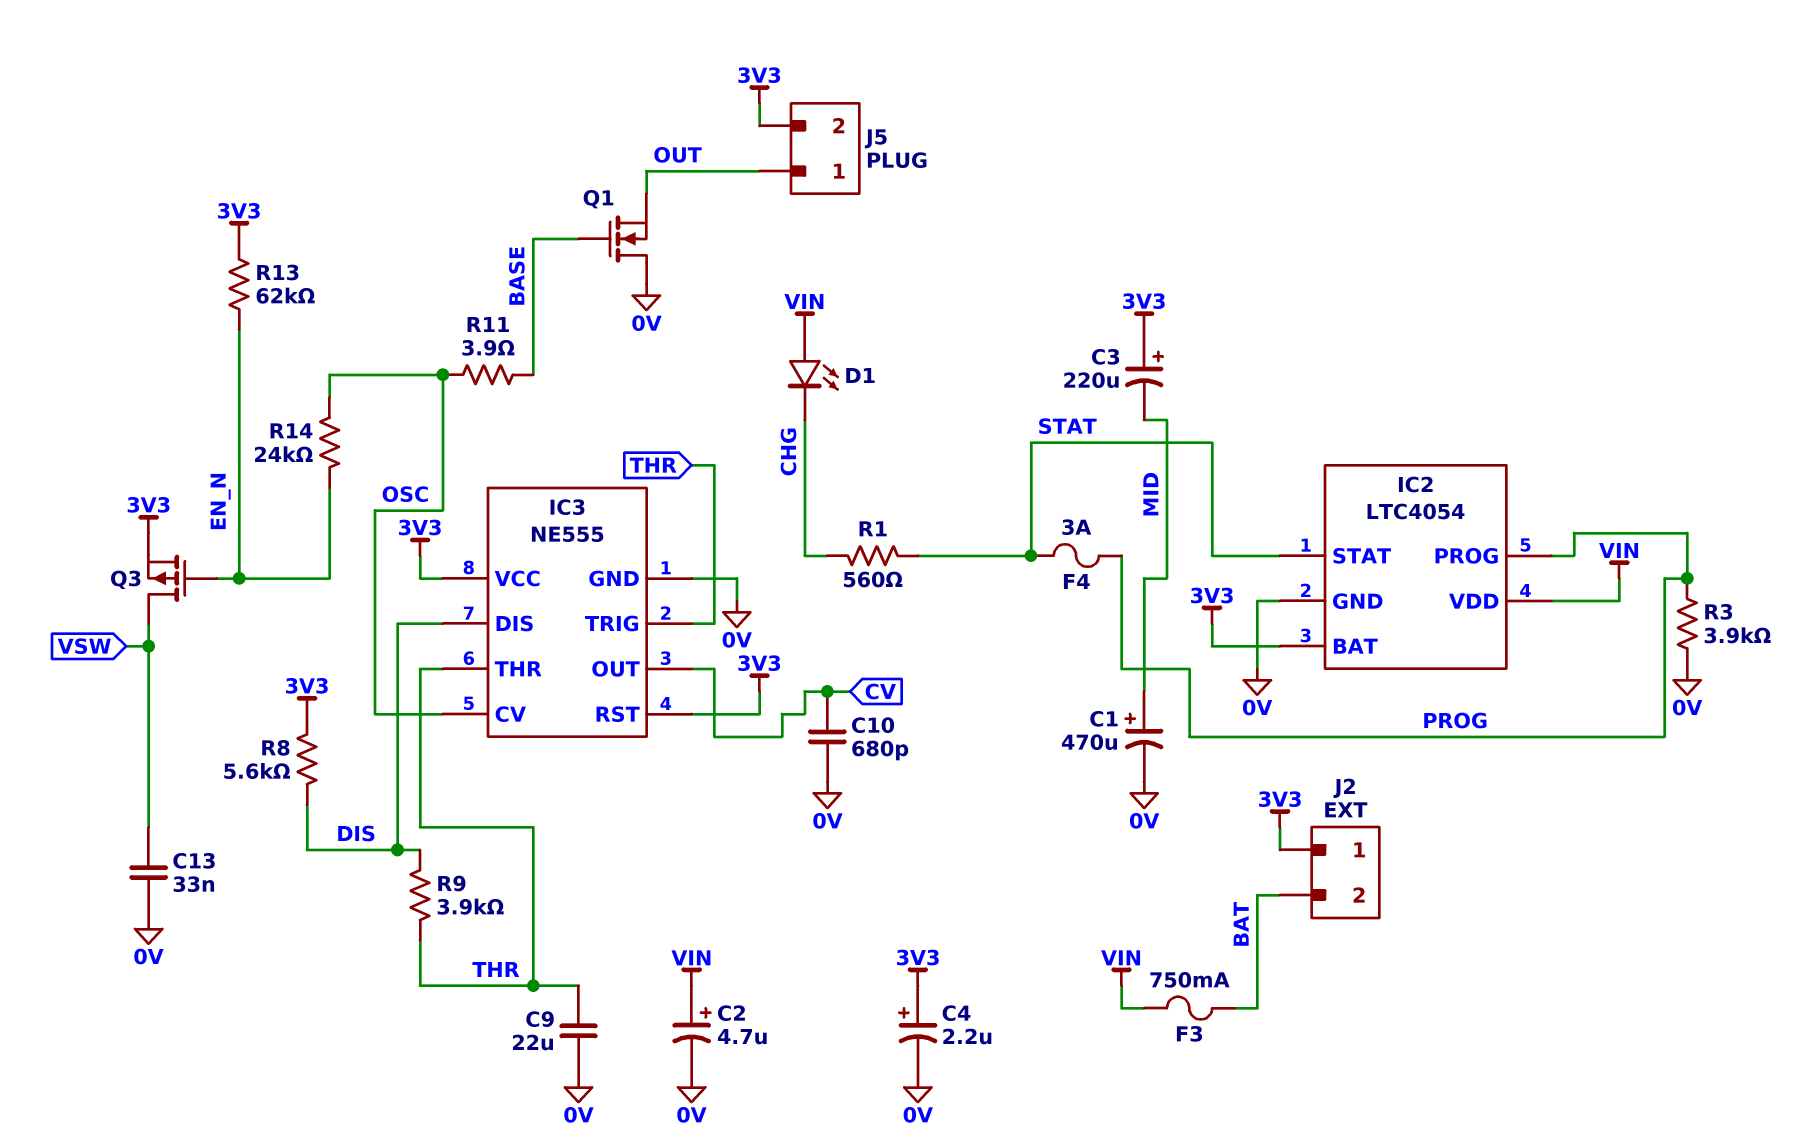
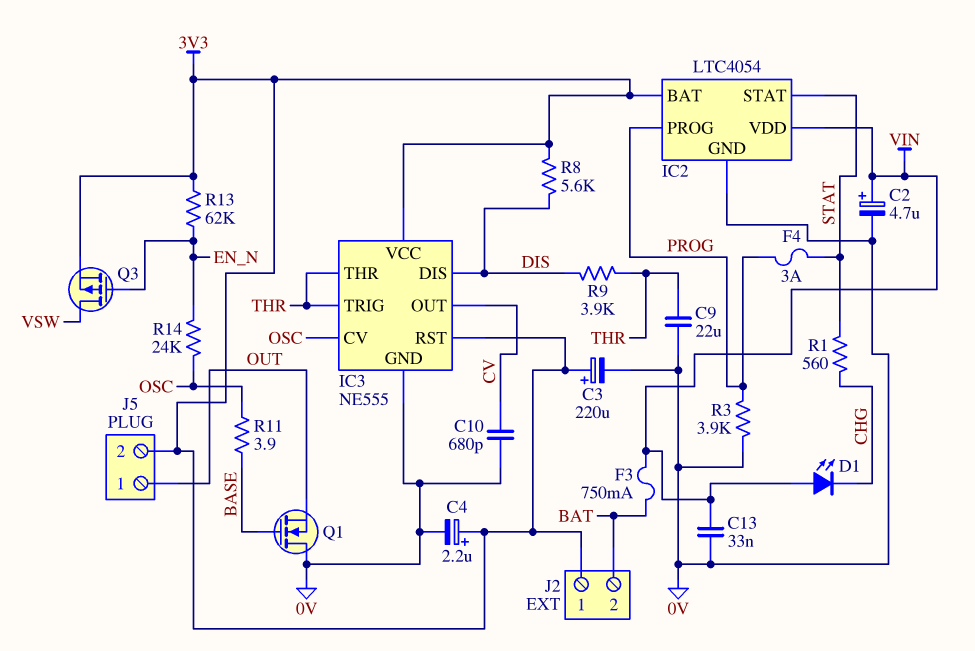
C1: 470uF (plus MID, minus 0V) -> none
C3: 220uF (plus 3V3, minus MID) -> 220uF (plus 3V3, minus 0V)
C13: 33nF (0V, VSW) -> 33nF (0V, VIN)

